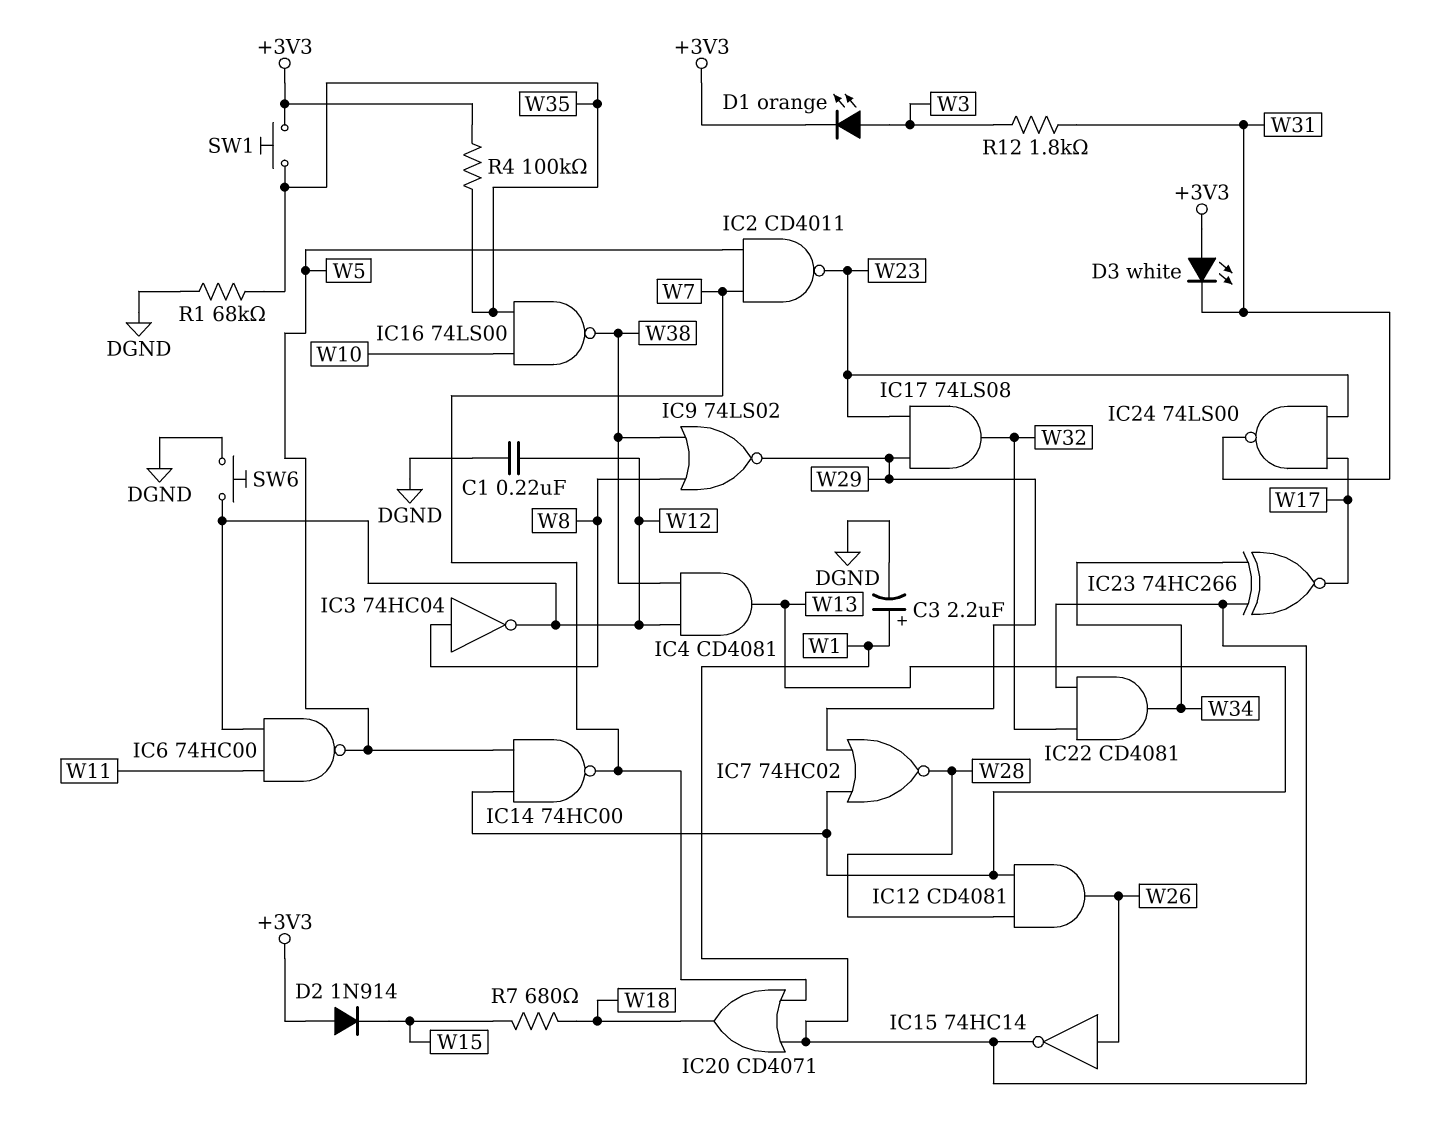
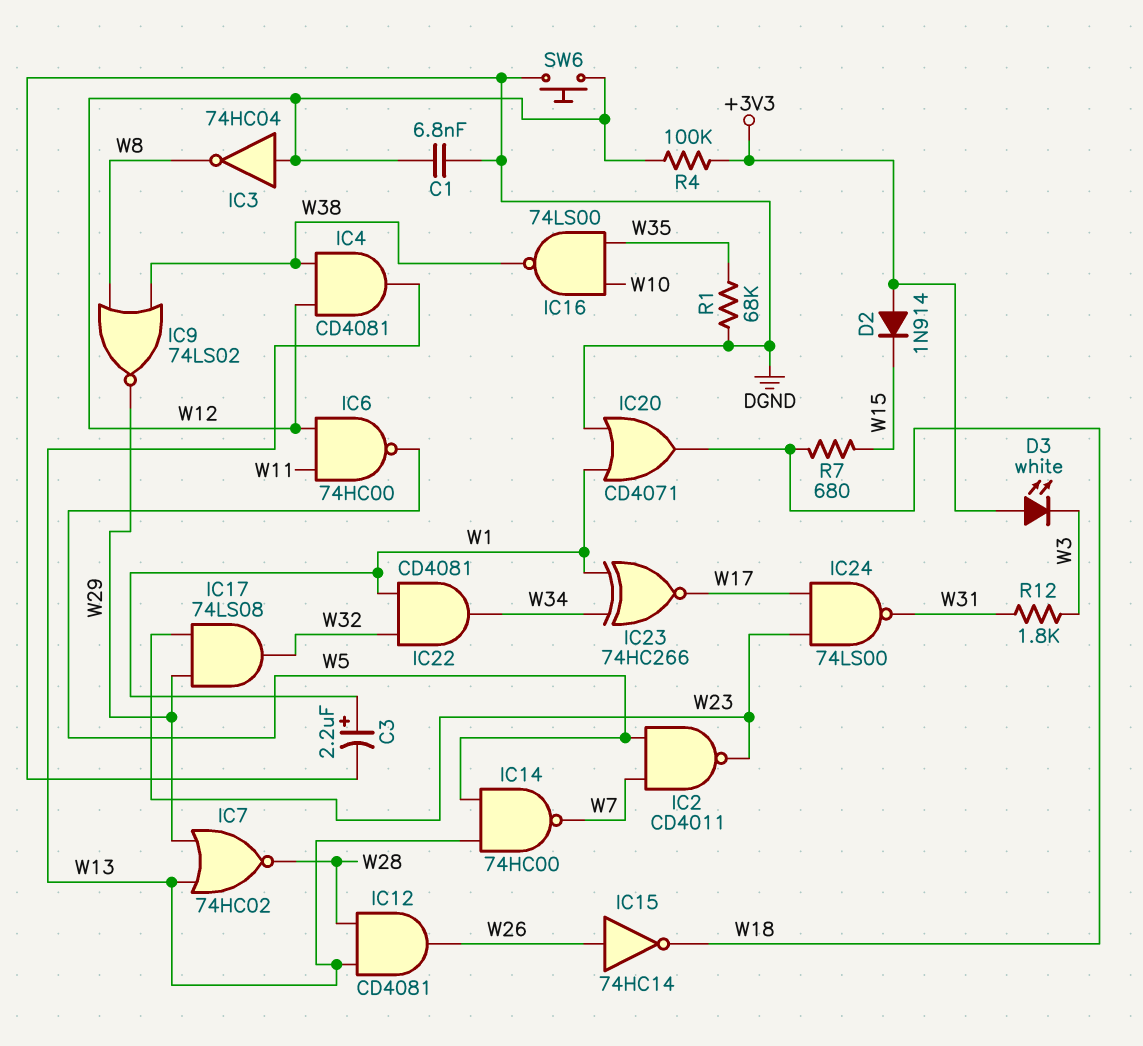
C1: 220nF (DGND, W12) -> 6.8nF (DGND, W12)
D1: LED orange (A W3, K +3V3) -> none
D3: LED white (A +3V3, K W31) -> LED white (A +3V3, K W3)
IC3: NOT 74HC04 (in W8, out W12) -> NOT 74HC04 (in W12, out W8)
IC15: NOT 74HC14 (in W26, out W1) -> NOT 74HC14 (in W26, out W18)
IC20: OR CD4071 (in W1, in W7, out W18) -> OR CD4071 (in DGND, in W1, out W18)
R4: 100k (+3V3, W35) -> 100k (+3V3, W12)
SW1: button (+3V3, W35) -> none

